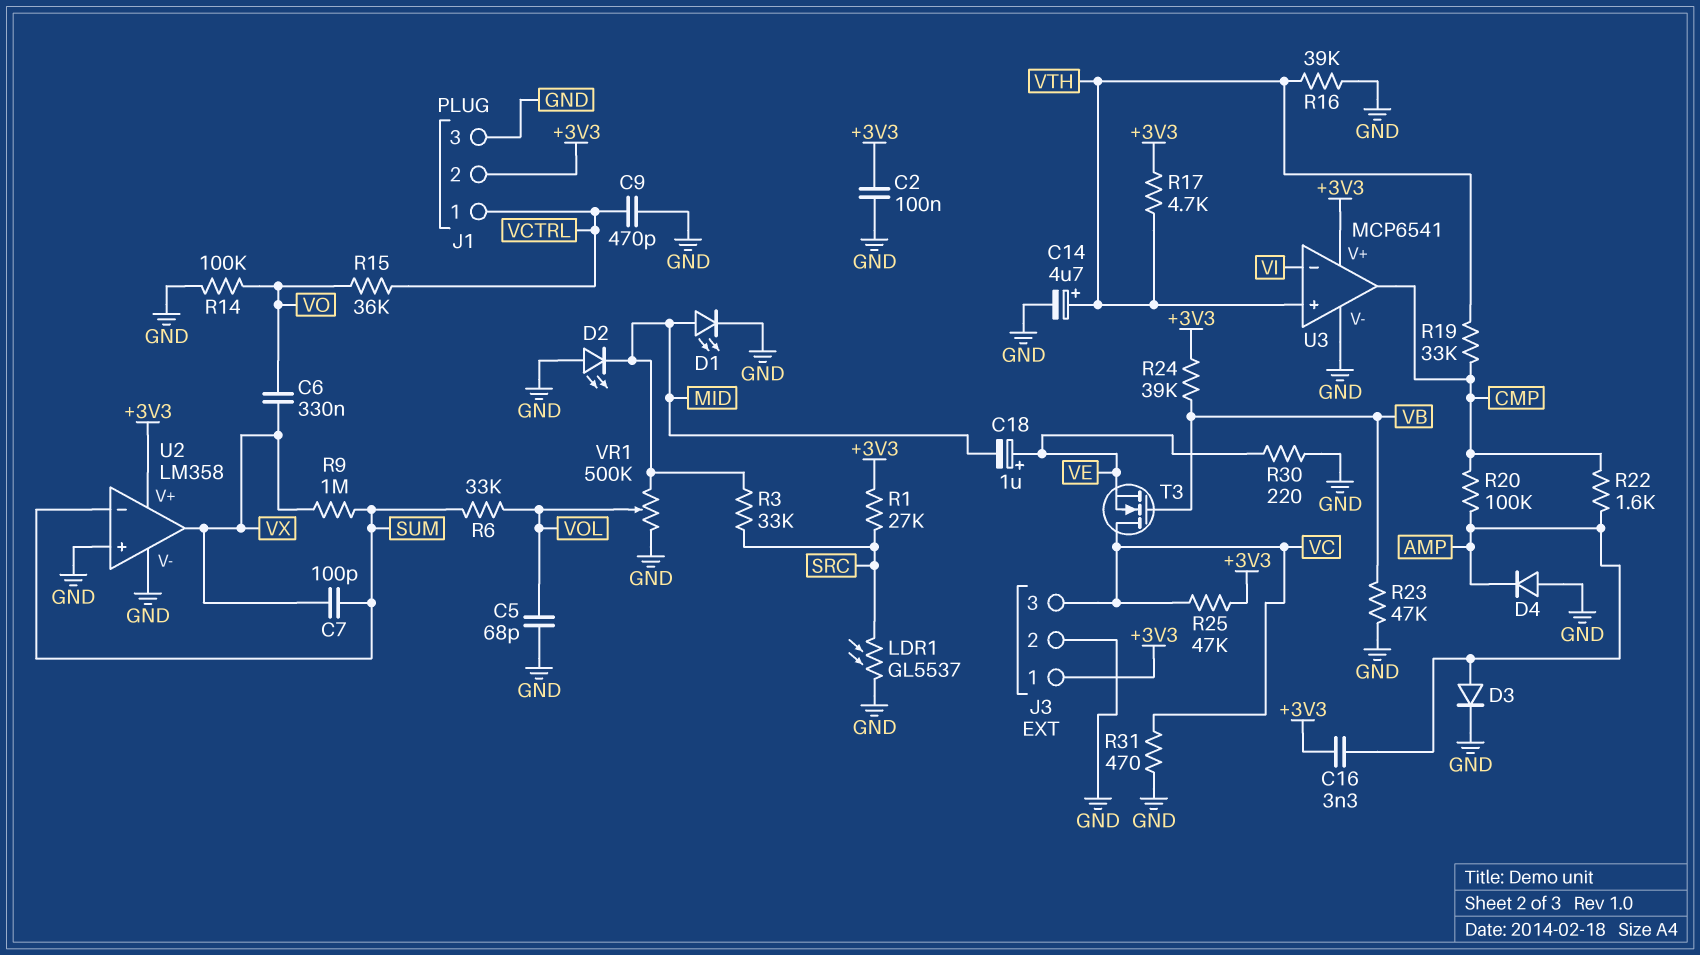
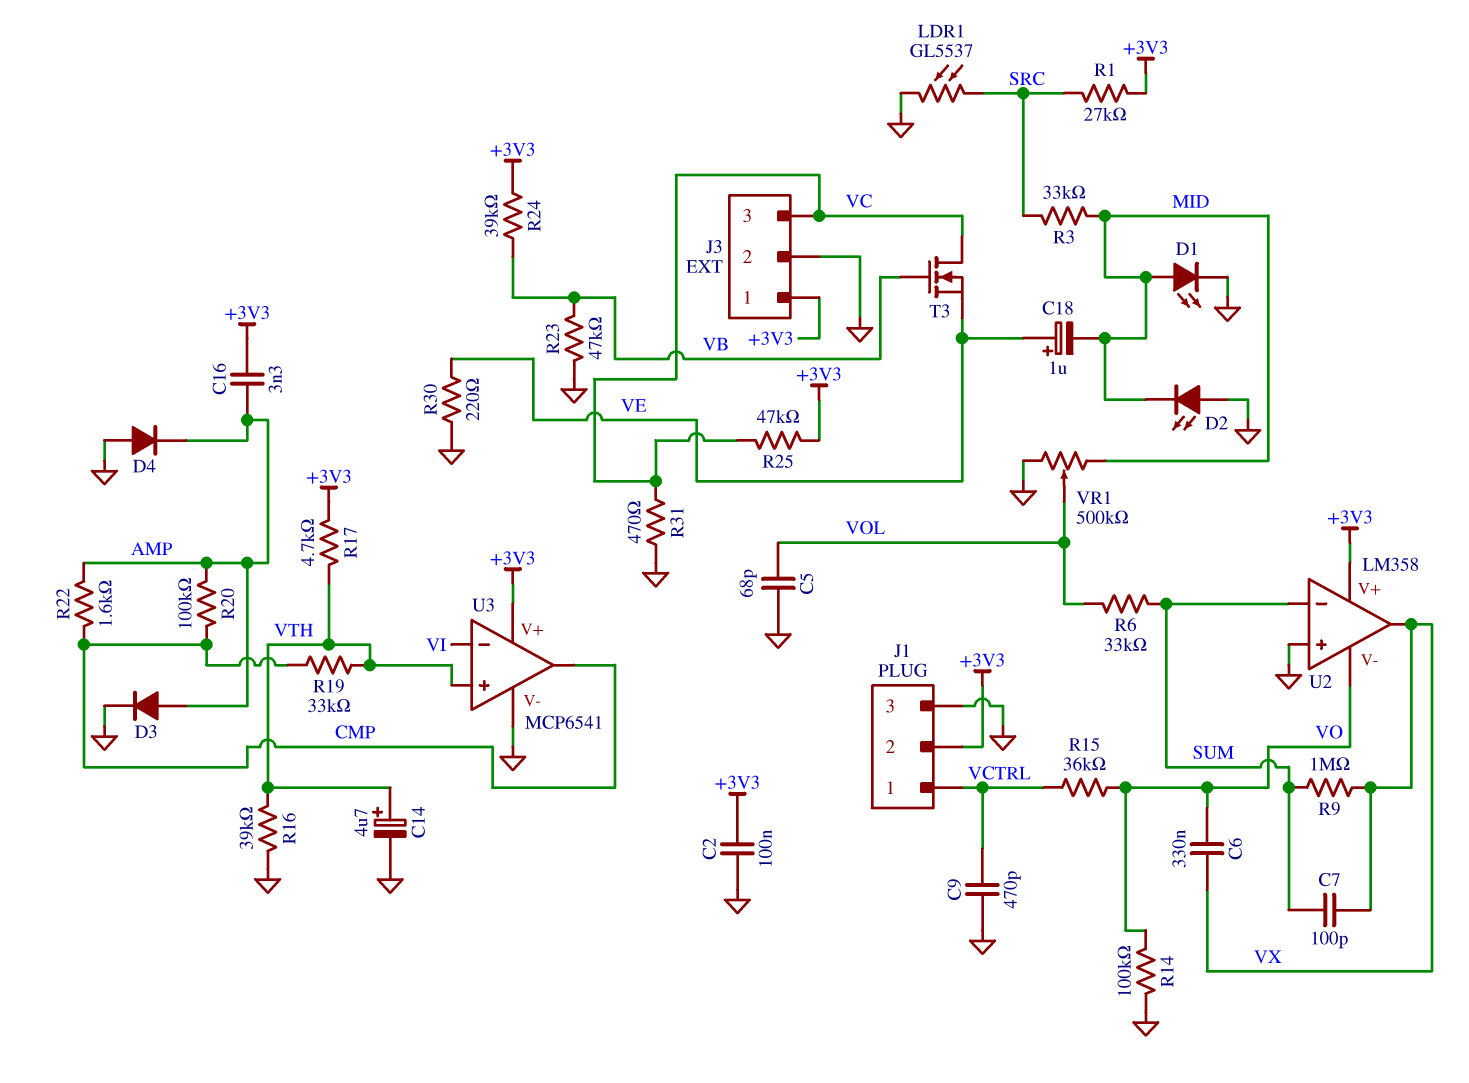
U2 pin V-: GND -> VO

